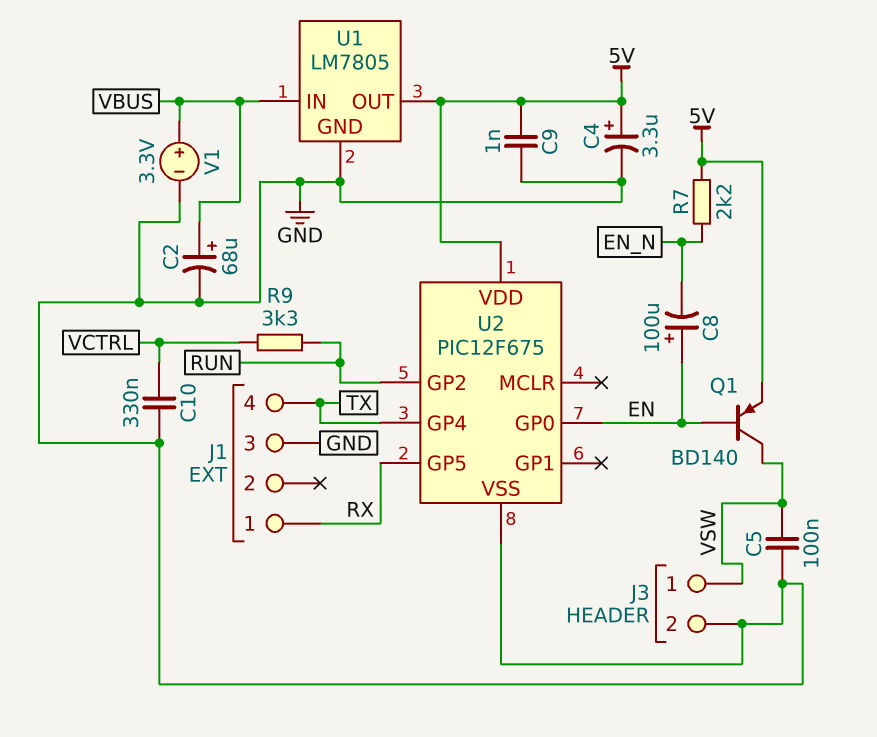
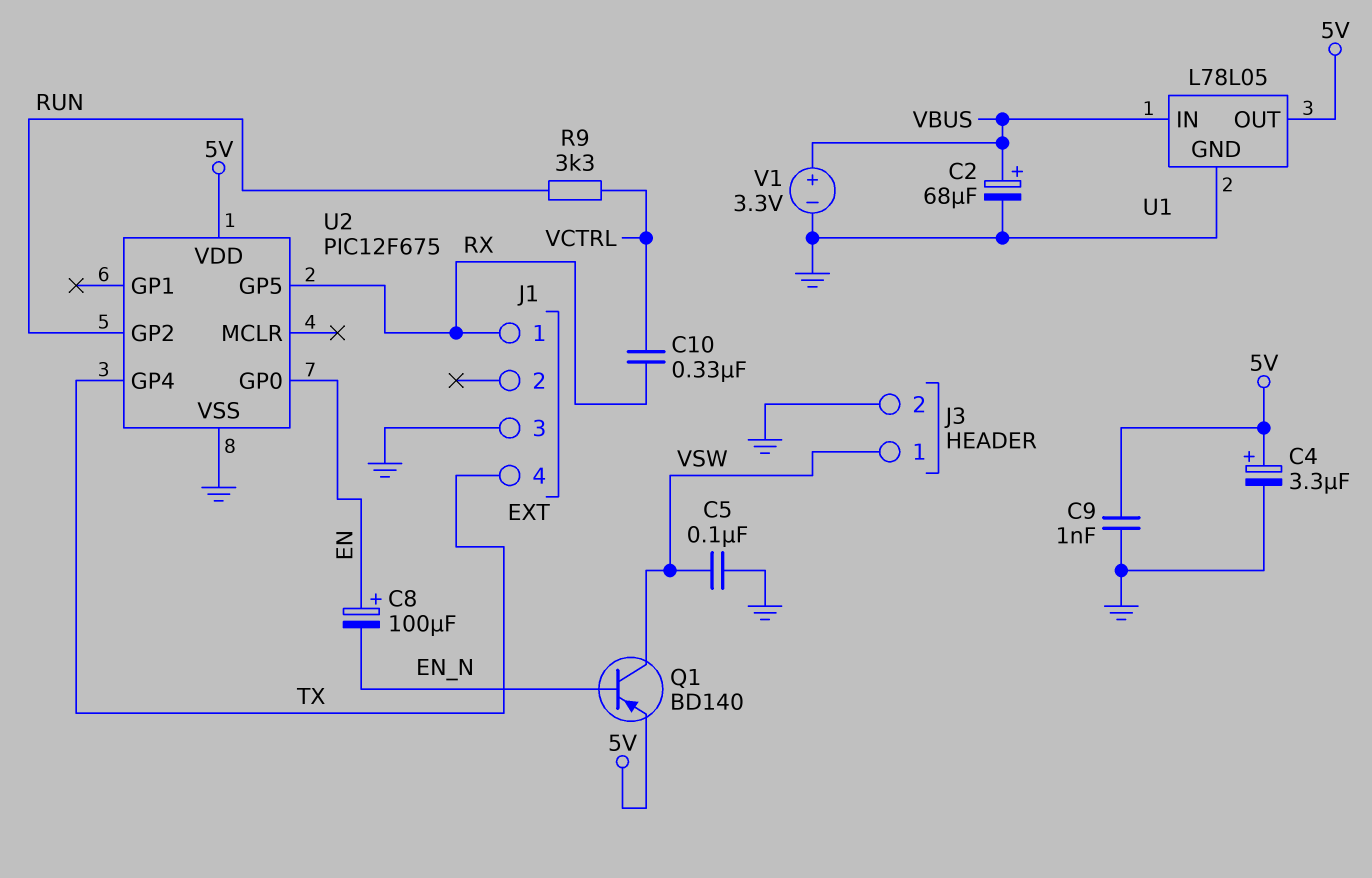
C10: 330nF (GND, VCTRL) -> 330nF (RX, VCTRL)
Q1: PNP BD140 (B EN, C VSW, E 5V) -> PNP BD140 (B EN_N, C VSW, E 5V)
R7: 2.2k (5V, EN_N) -> none
U1: LM7805 -> L78L05

